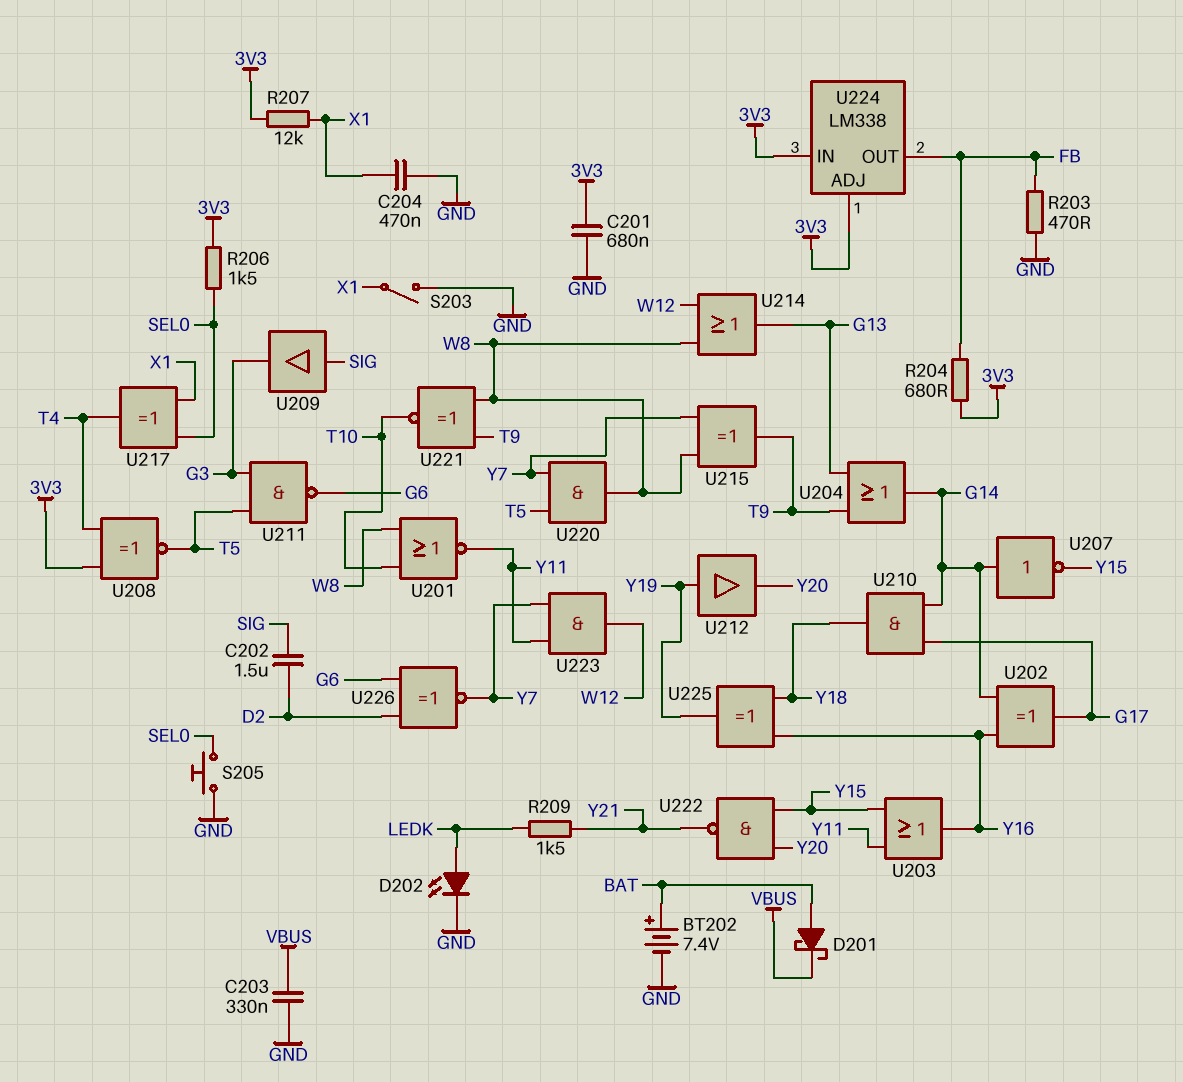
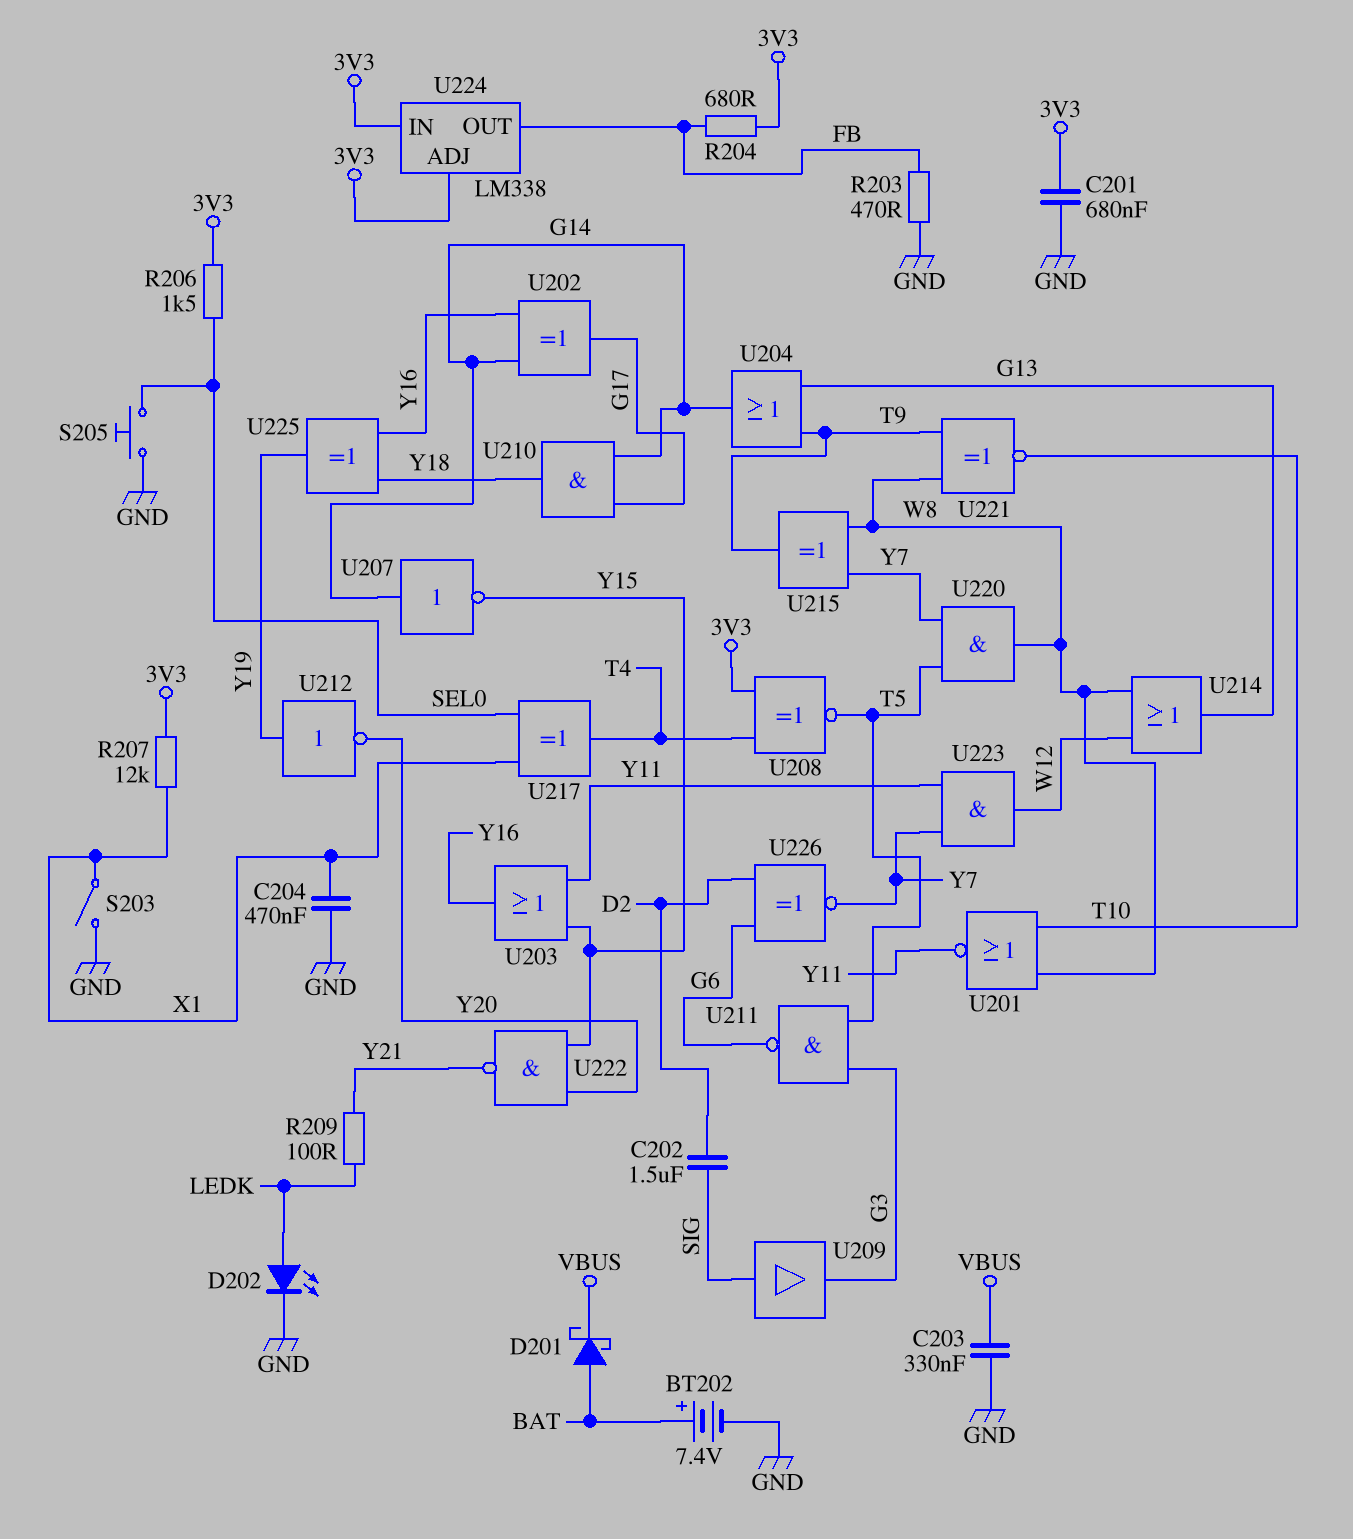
R209: 1.5k (LEDK, Y21) -> 100 (LEDK, Y21)
U212: buffer (in Y19, out Y20) -> NOT (in Y19, out Y20)

